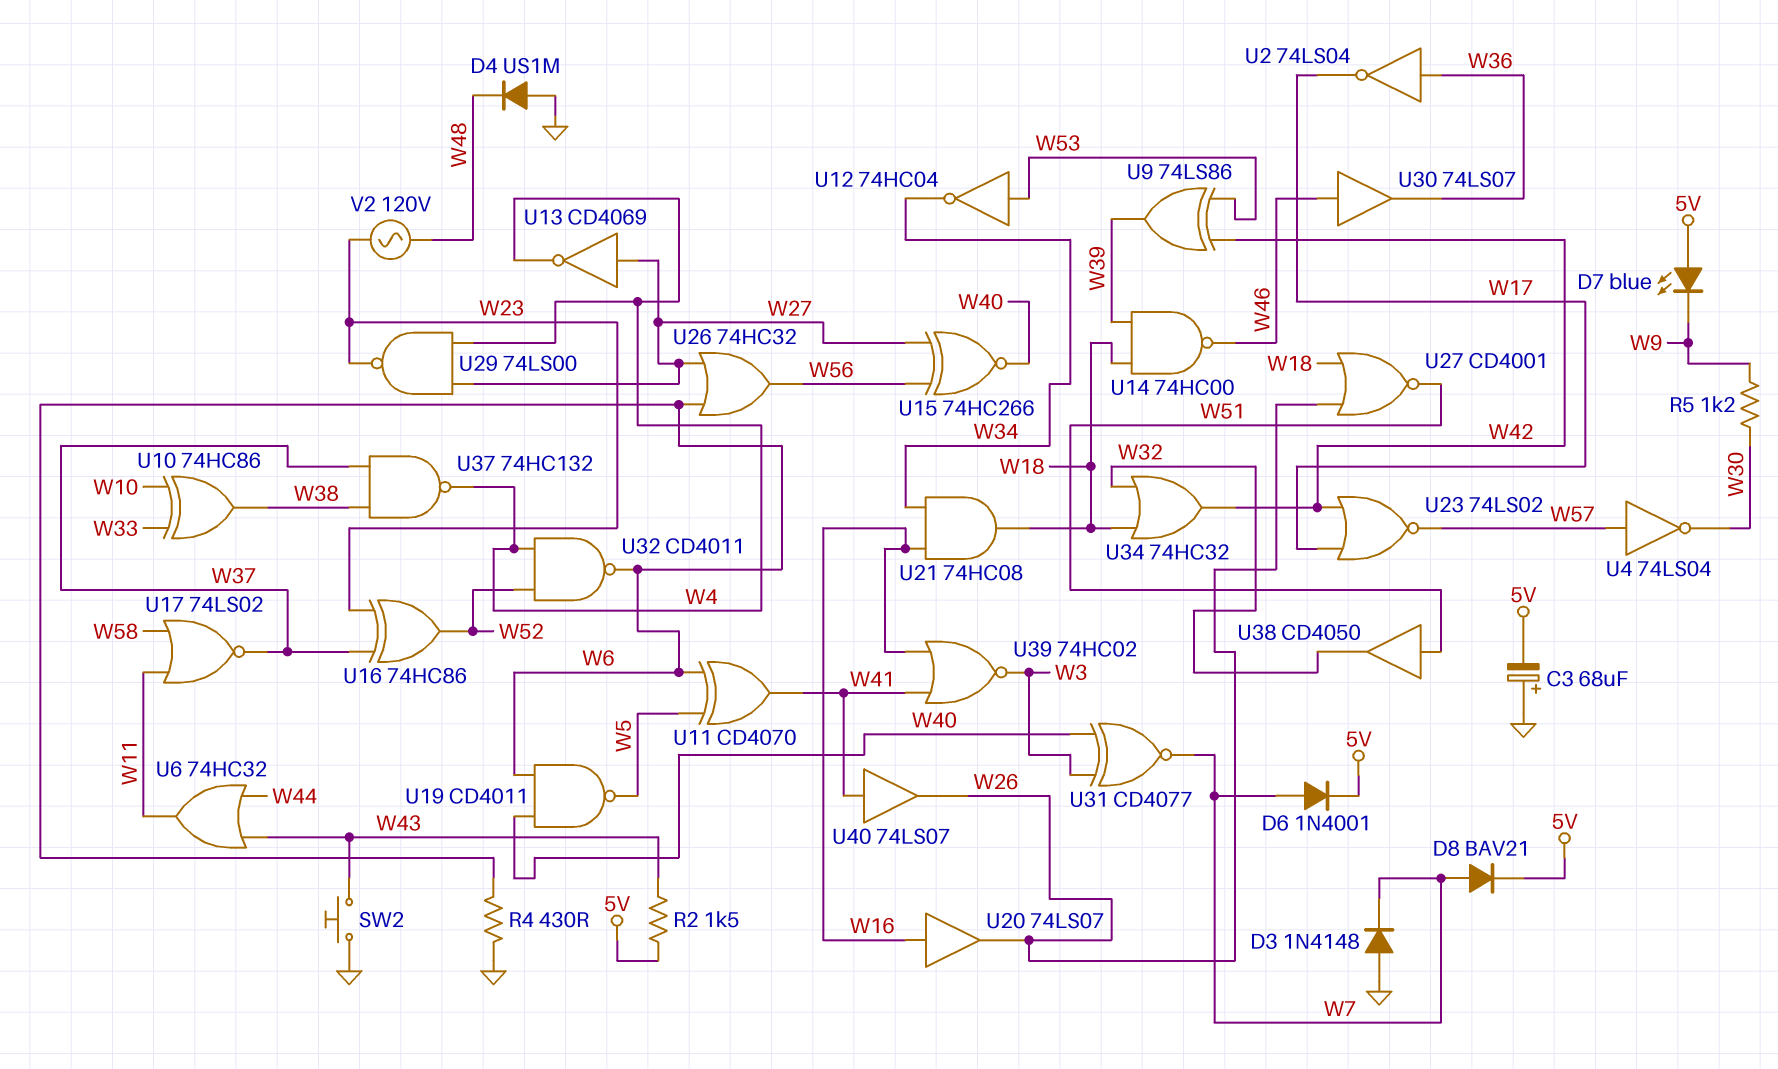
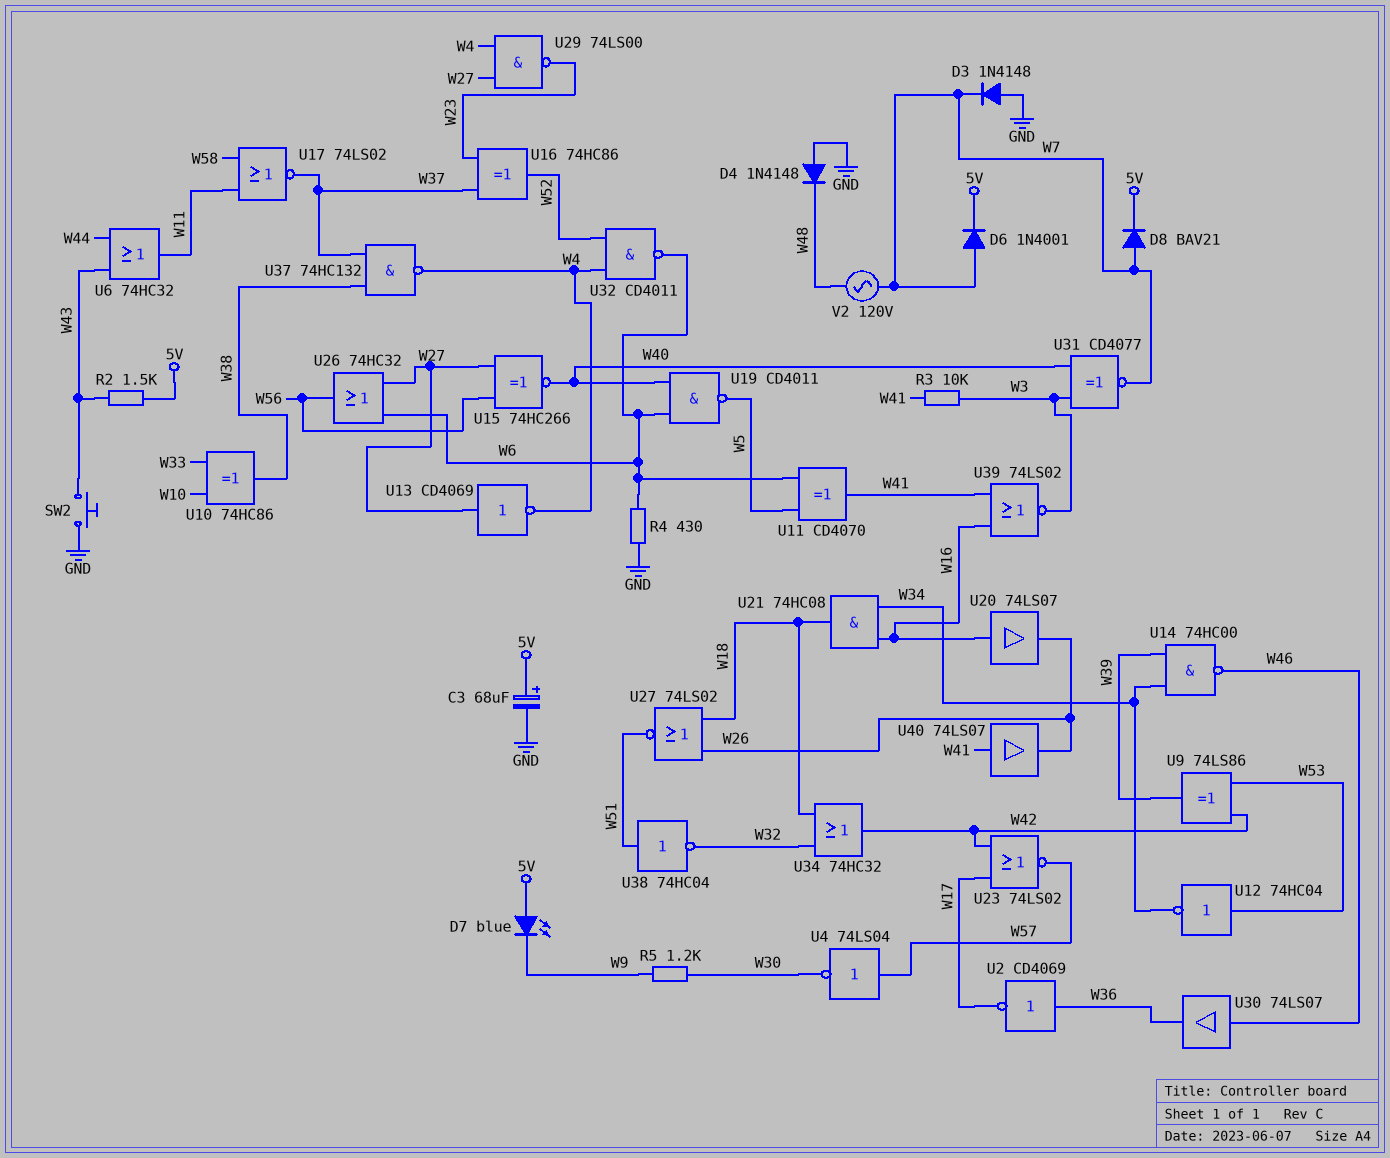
C3: 68uF (plus GND, minus 5V) -> 68uF (plus 5V, minus GND)
D4: diode US1M (A GND, K W48) -> diode 1N4148 (A GND, K W48)
R3: none -> 10k (W3, W41)
U2: NOT 74LS04 (in W36, out W17) -> NOT CD4069 (in W36, out W17)
U14: NAND 74HC00 (in W18, in W39, out W46) -> NAND 74HC00 (in W34, in W39, out W46)
U27: NOR CD4001 (in W18, in W26, out W51) -> NOR 74LS02 (in W18, in W26, out W51)
U38: buffer CD4050 (in W51, out W32) -> NOT 74HC04 (in W51, out W32)
U39: NOR 74HC02 (in W16, in W41, out W3) -> NOR 74LS02 (in W16, in W41, out W3)
V2: AC 120V (W23, W48) -> AC 120V (W7, W48)

